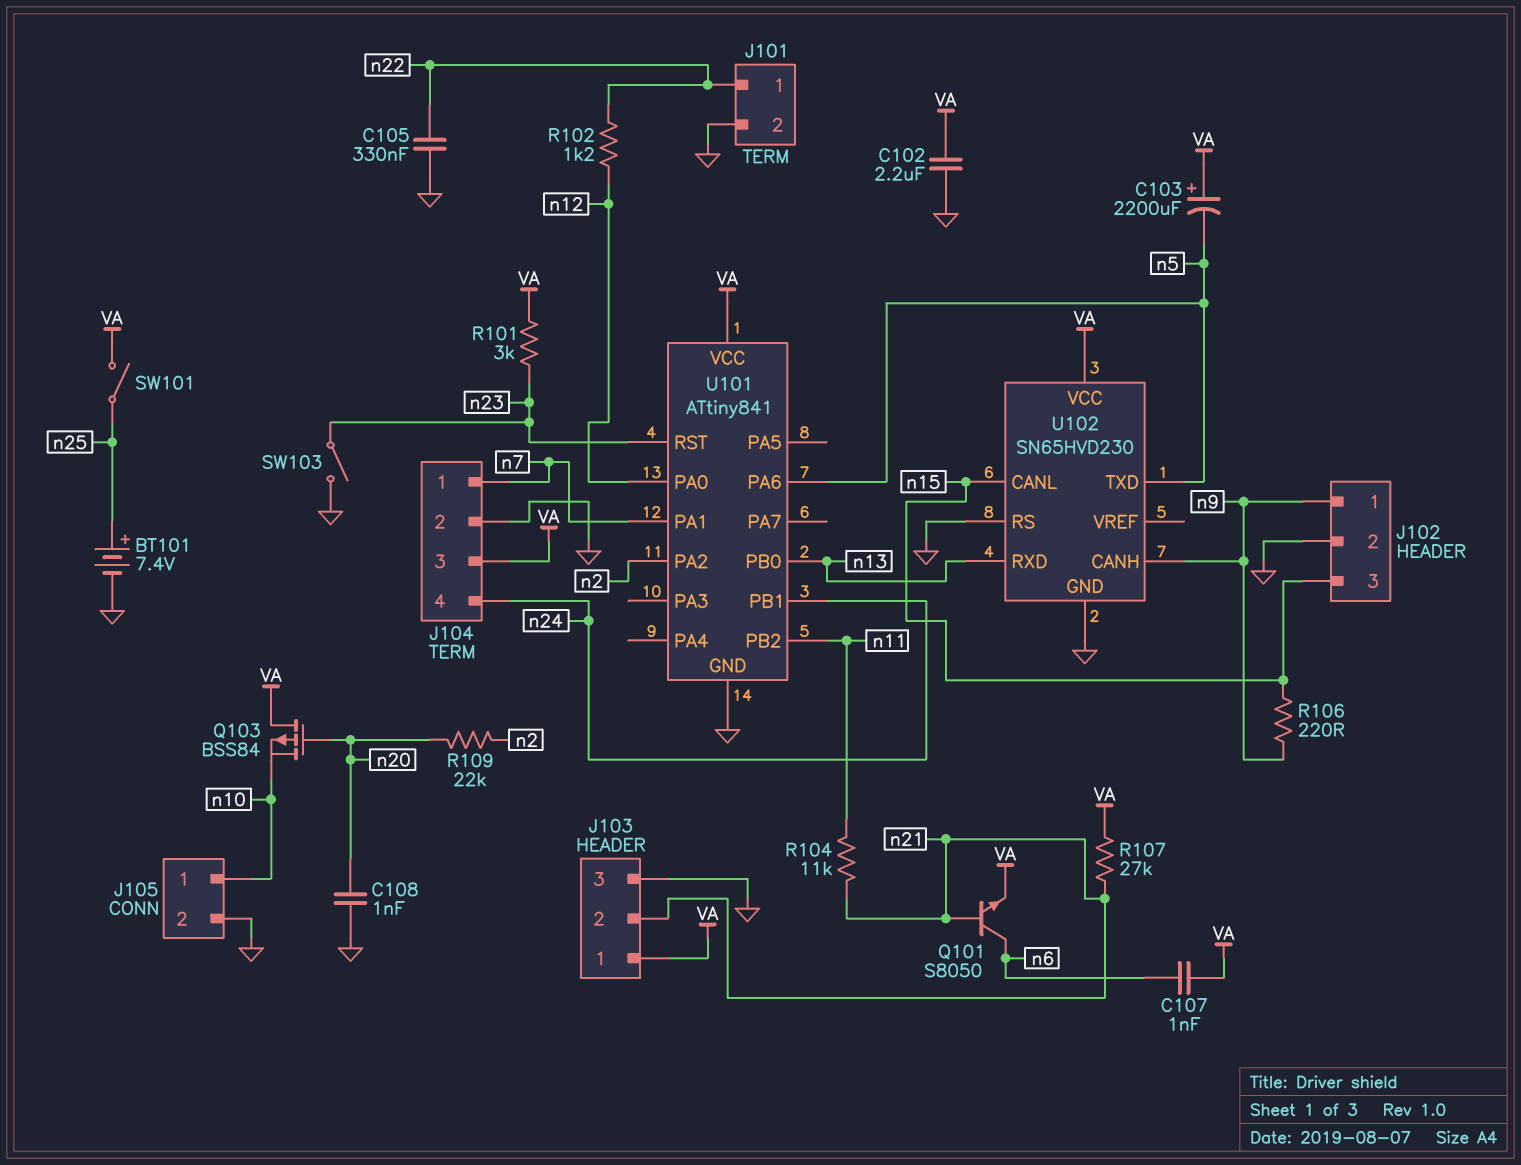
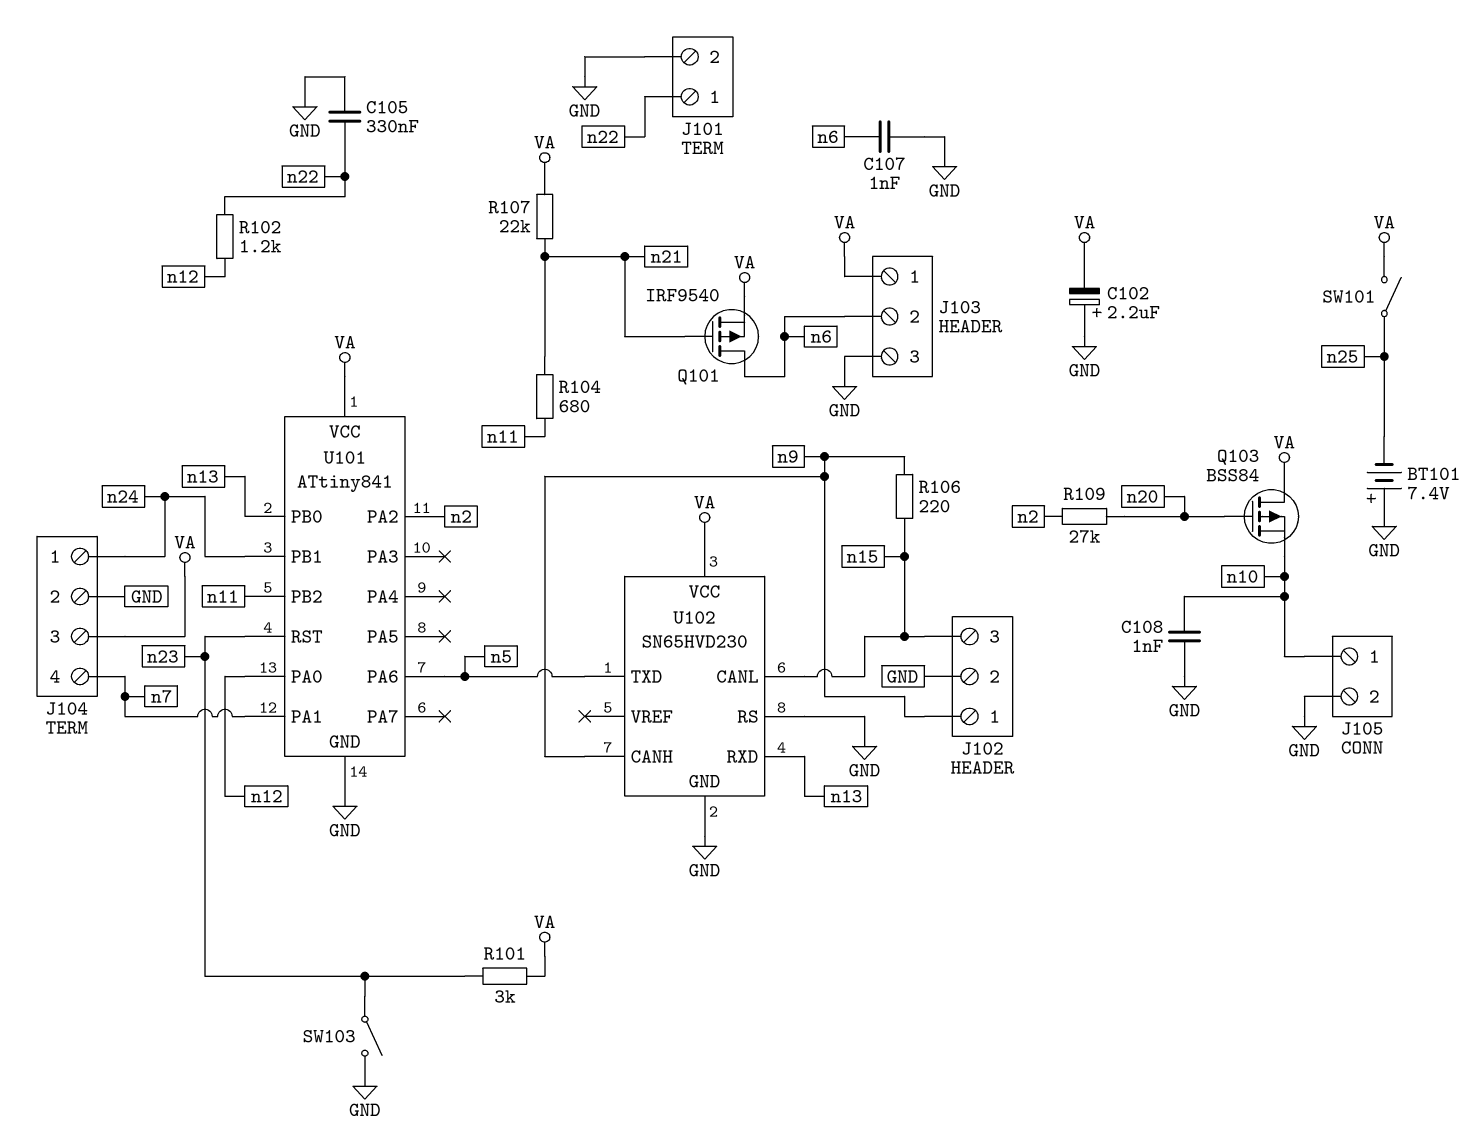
BT101: 7.4V (plus n25, minus GND) -> 7.4V (plus GND, minus n25)
C102: 2.2uF (GND, VA) -> 2.2uF (plus GND, minus VA)
C103: 2200uF (plus VA, minus n5) -> none
C107: 1nF (VA, n6) -> 1nF (GND, n6)
C108: 1nF (GND, n20) -> 1nF (GND, n10)
J103 pin 2: n21 -> n6
J104 pin 1: n7 -> n24
J104 pin 4: n24 -> n7
Q101: NPN S8050 (B n21, C n6, E VA) -> PMOS IRF9540 (G n21, D n6, S VA)
R104: 11k (n11, n21) -> 680 (n11, n21)
R107: 27k (VA, n21) -> 22k (VA, n21)
R109: 22k (n2, n20) -> 27k (n2, n20)

